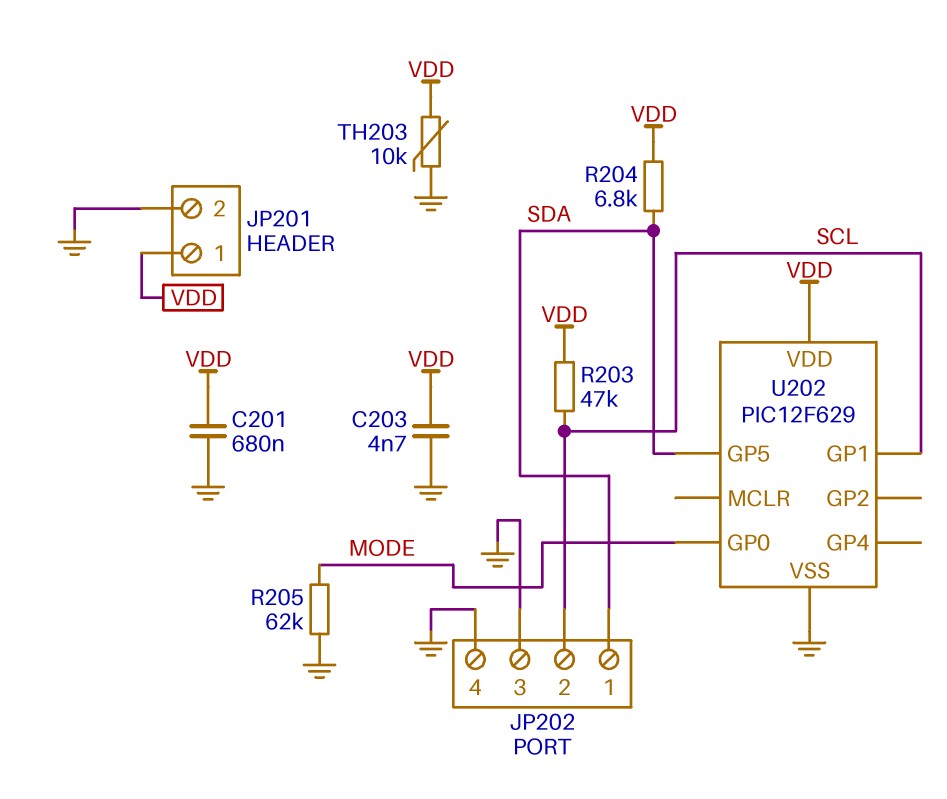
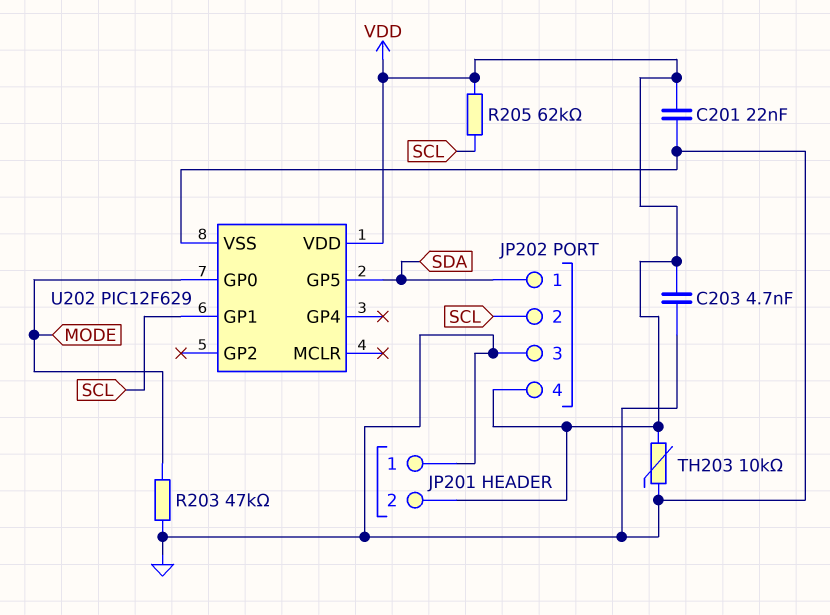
C201: 680nF (GND, VDD) -> 22nF (GND, VDD)
JP201 pin 1: VDD -> GND
JP201 pin 2: GND -> VDD
JP202 pin 4: GND -> VDD
R203: 47k (SCL, VDD) -> 47k (GND, MODE)
R204: 6.8k (SDA, VDD) -> none
R205: 62k (GND, MODE) -> 62k (SCL, VDD)

